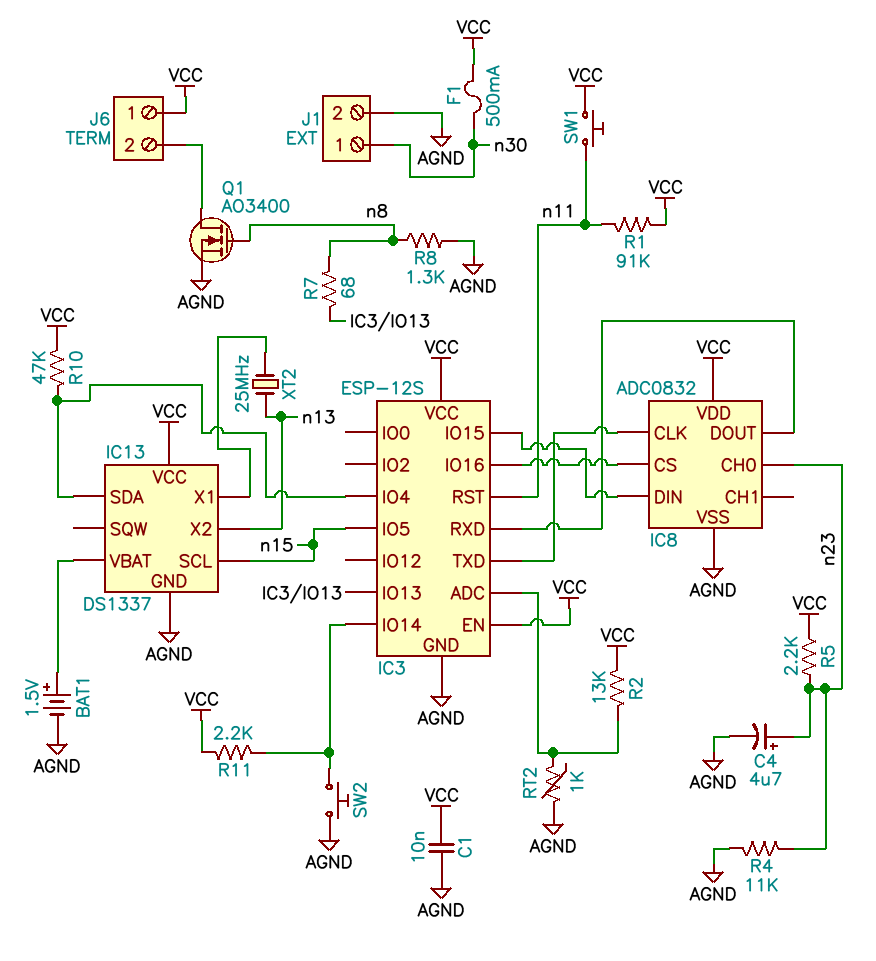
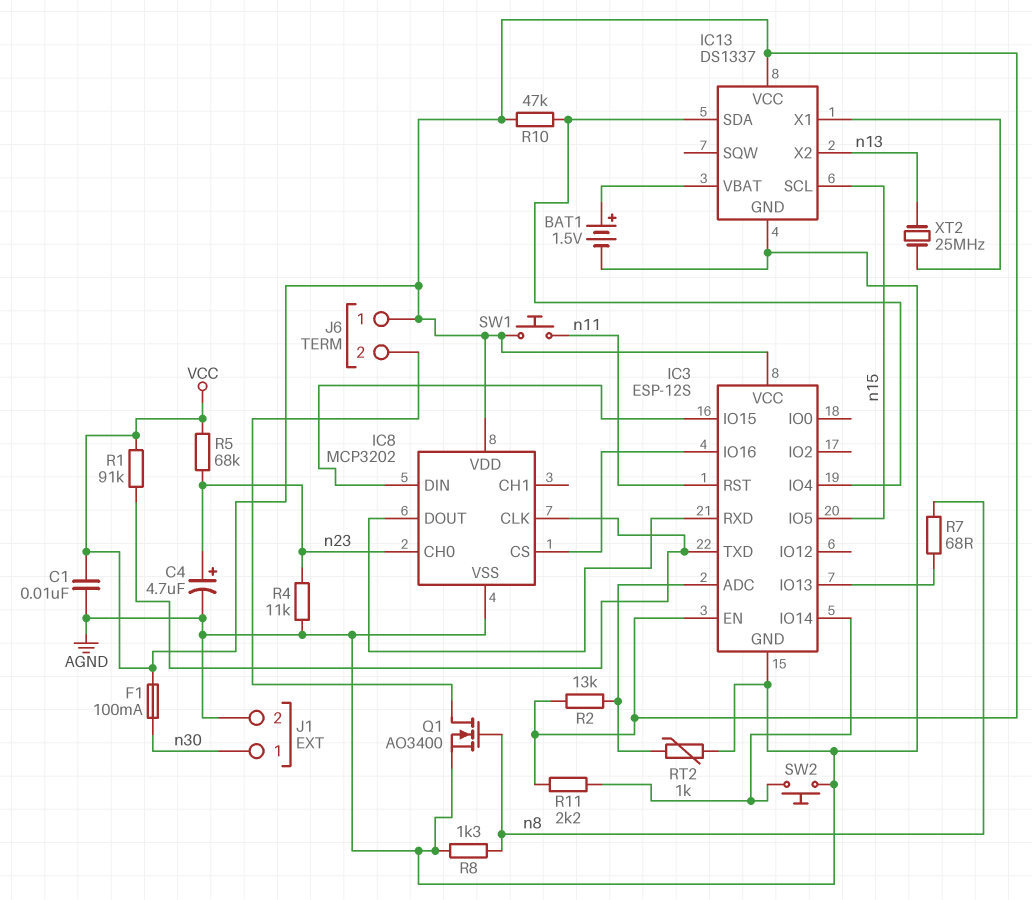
F1: 500mA (VCC, n30) -> 100mA (VCC, n30)
IC8: ADC0832 -> MCP3202
R1: 91k (VCC, n11) -> 91k (IC3/TXD, VCC)
R5: 2.2k (VCC, n23) -> 68k (VCC, n23)

